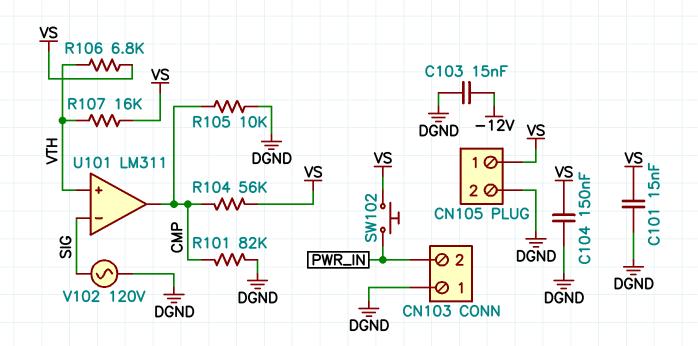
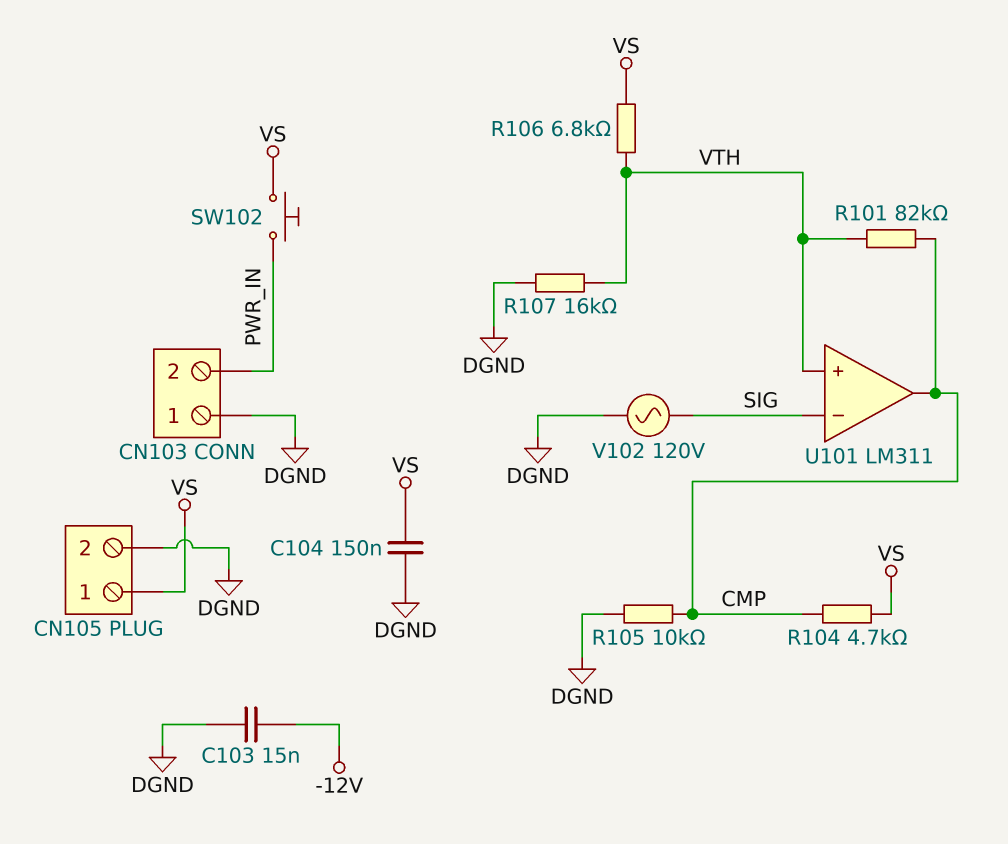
C101: 15nF (DGND, VS) -> none
R101: 82k (CMP, DGND) -> 82k (CMP, VTH)
R104: 56k (CMP, VS) -> 4.7k (CMP, VS)
R107: 16k (VS, VTH) -> 16k (DGND, VTH)

